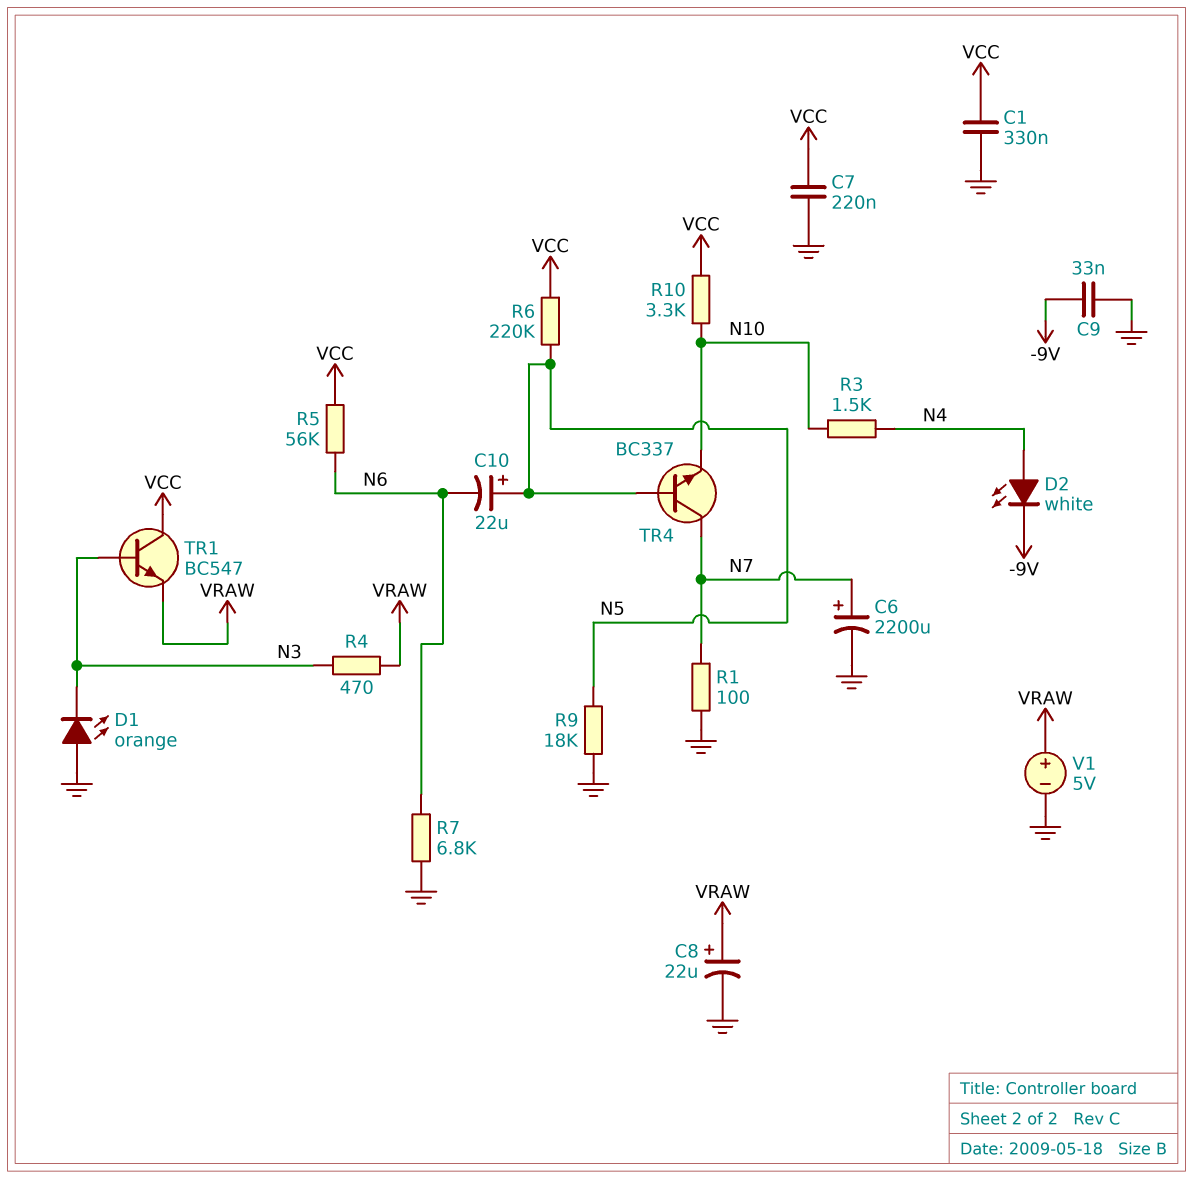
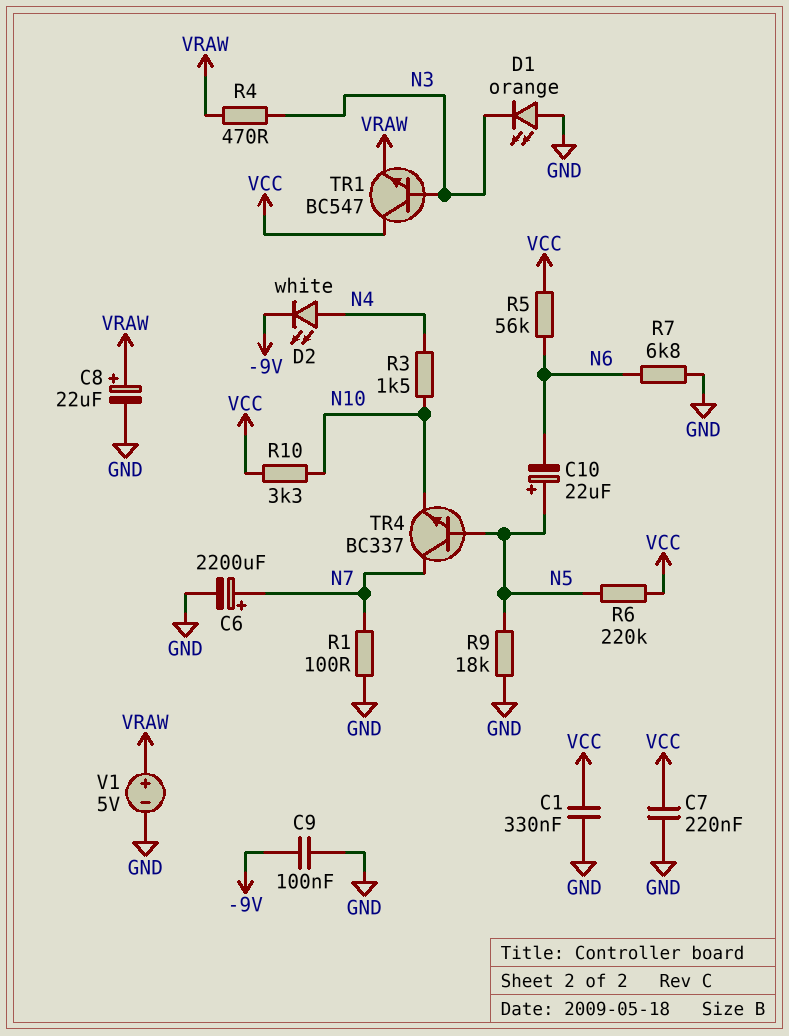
C9: 33nF (-9V, GND) -> 100nF (-9V, GND)

